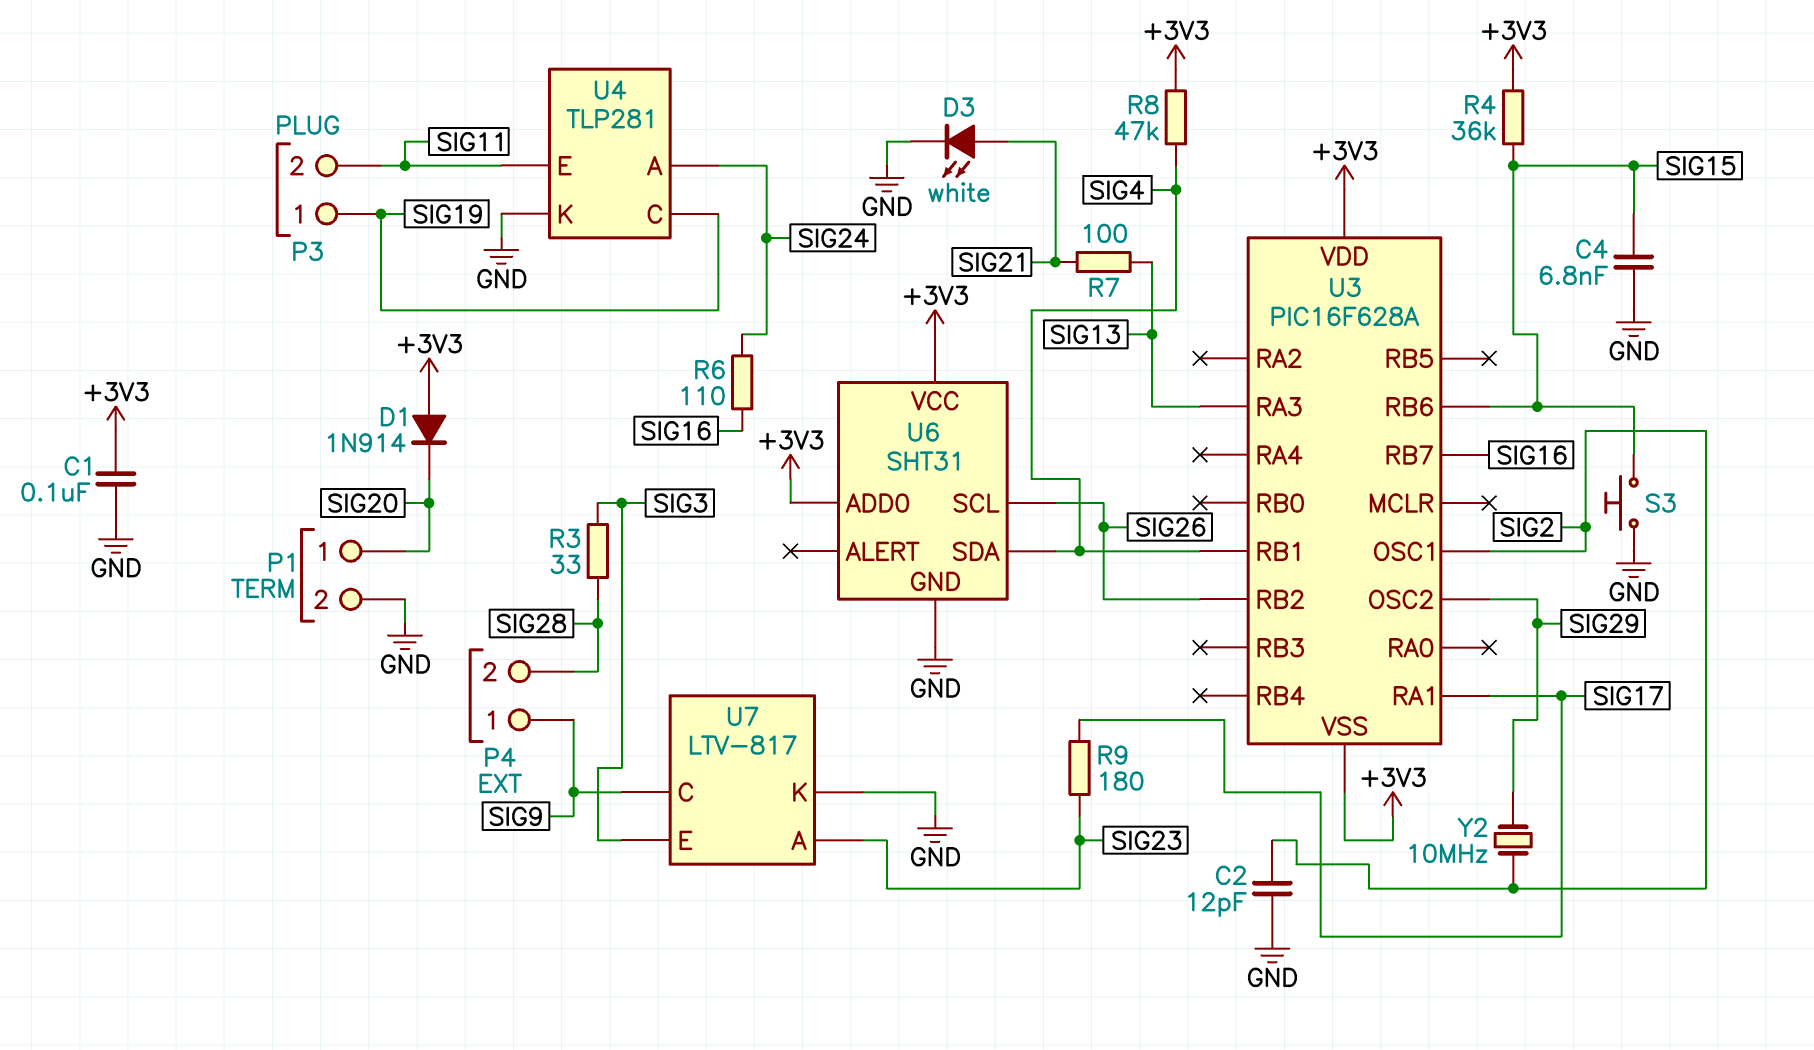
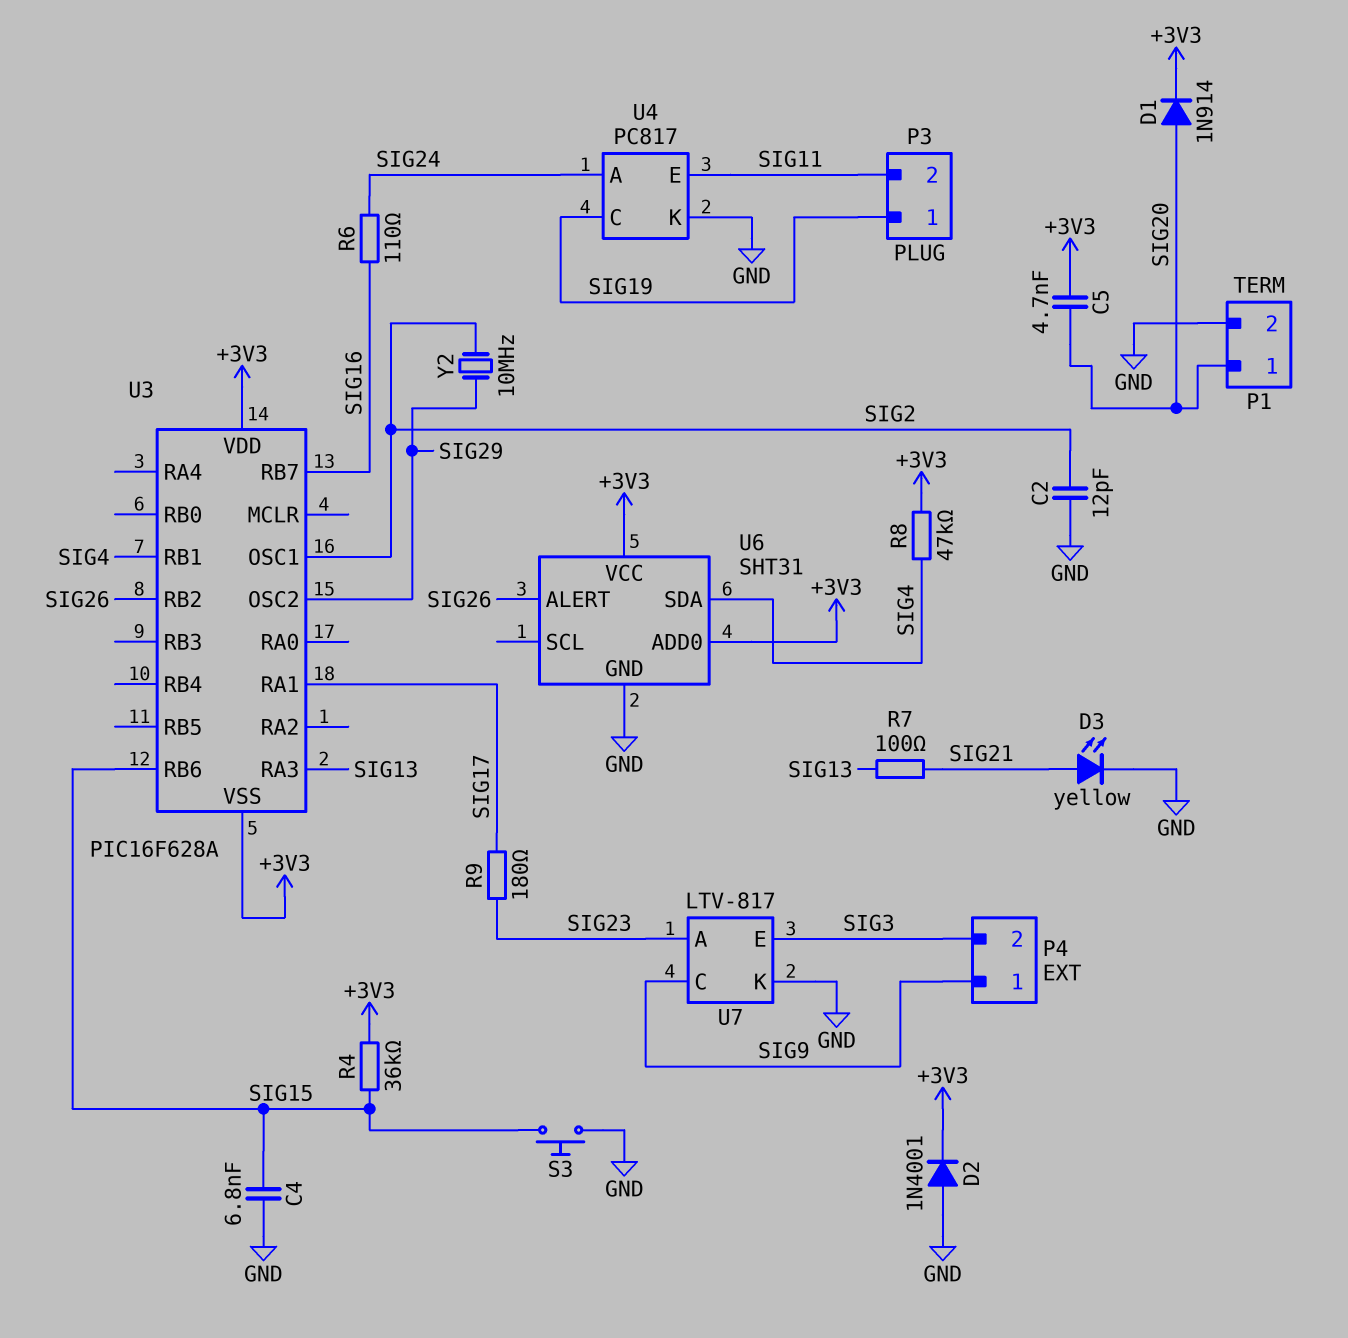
C1: 100nF (+3V3, GND) -> none
C5: none -> 4.7nF (+3V3, SIG20)
D1: diode 1N914 (A +3V3, K SIG20) -> diode 1N914 (A SIG20, K +3V3)
D2: none -> diode 1N4001 (A GND, K +3V3)
D3: LED white (A SIG21, K GND) -> LED yellow (A SIG21, K GND)
P4 pin 2: SIG28 -> SIG3
R3: 33 (SIG3, SIG28) -> none
U4: TLP281 -> PC817
U6 pin ALERT: none -> SIG26
U6 pin SCL: SIG26 -> none

